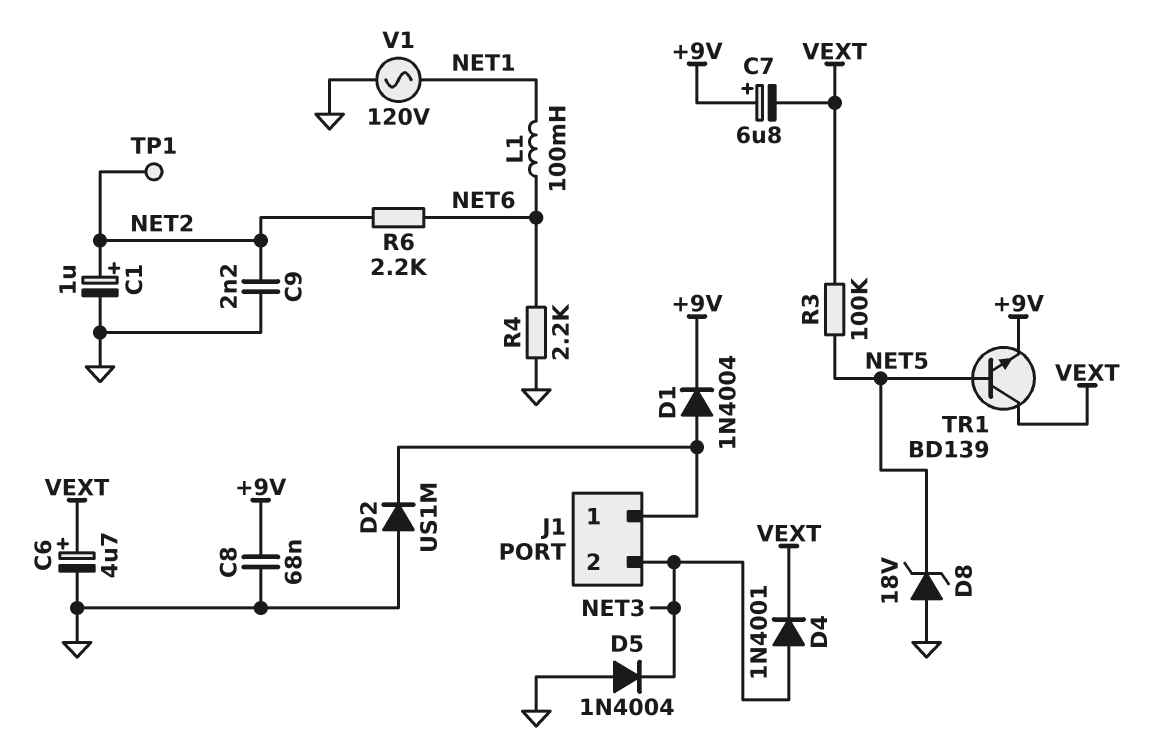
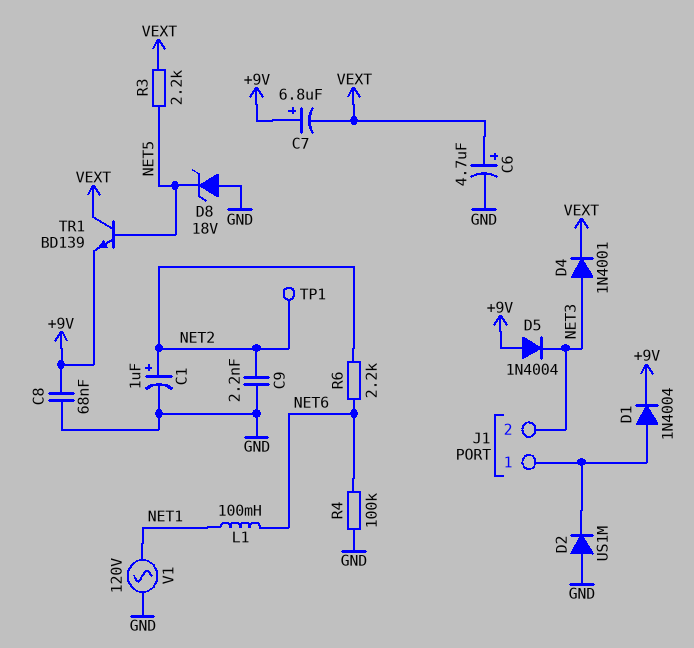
D5: diode 1N4004 (A GND, K NET3) -> diode 1N4004 (A +9V, K NET3)
R3: 100k (NET5, VEXT) -> 2.2k (NET5, VEXT)
R4: 2.2k (GND, NET6) -> 100k (GND, NET6)

